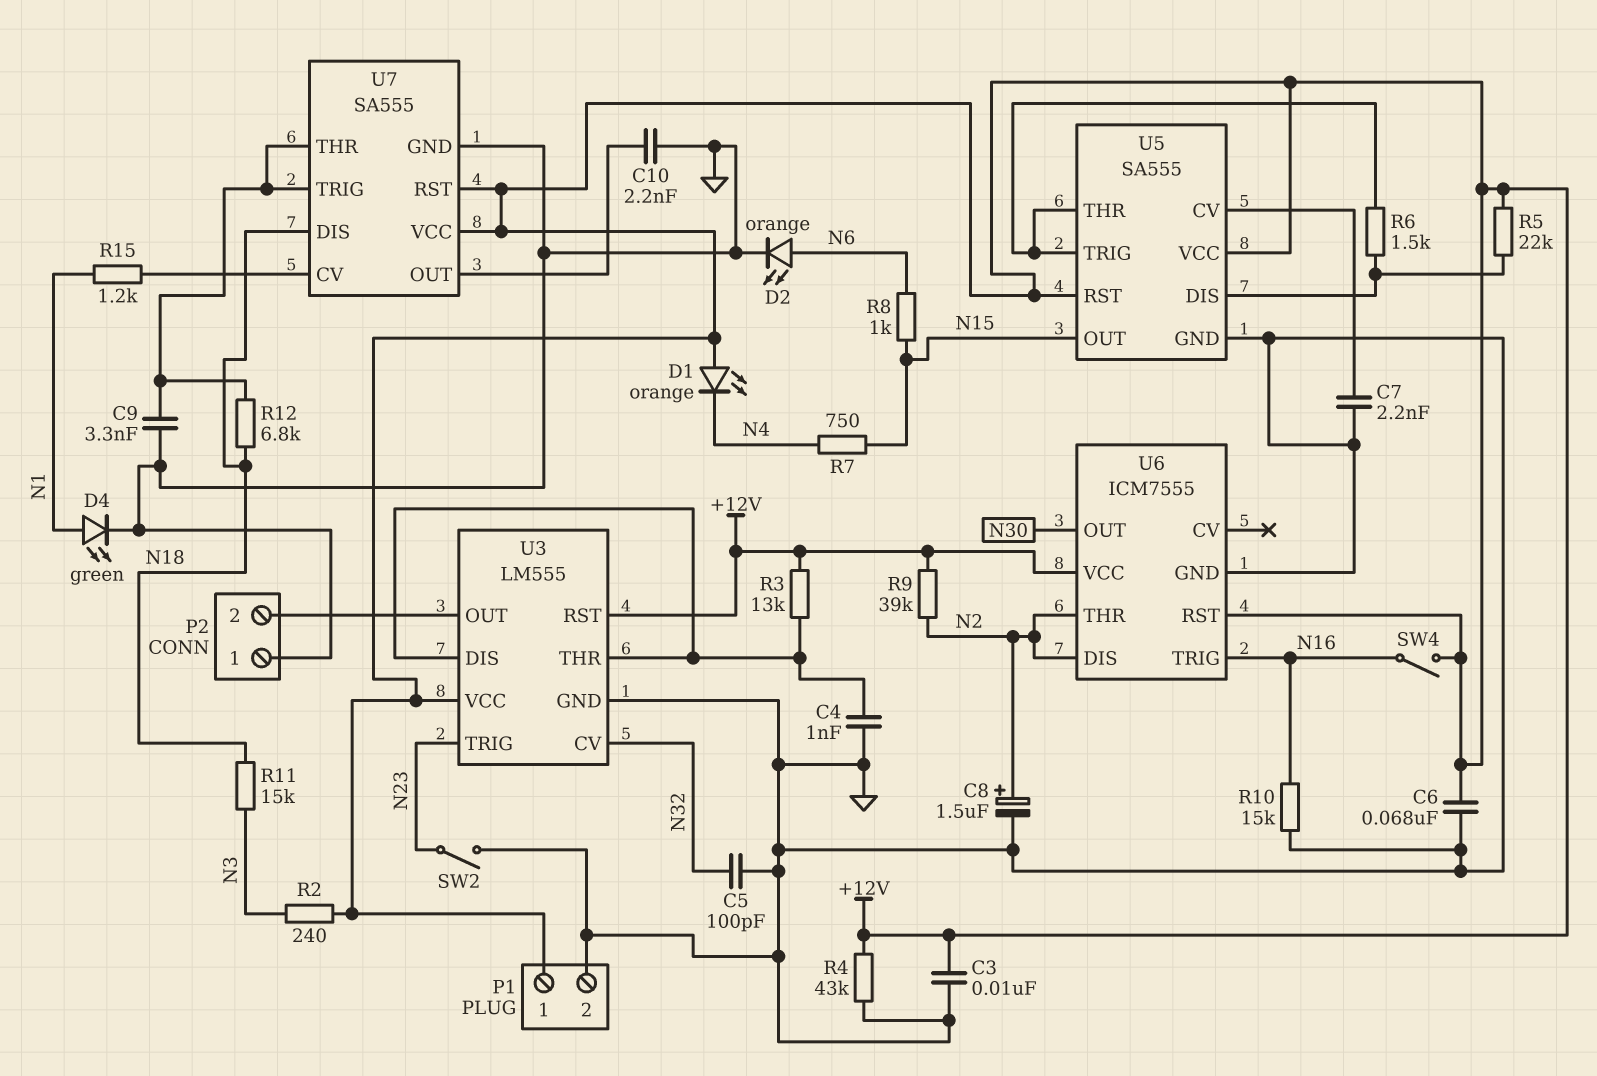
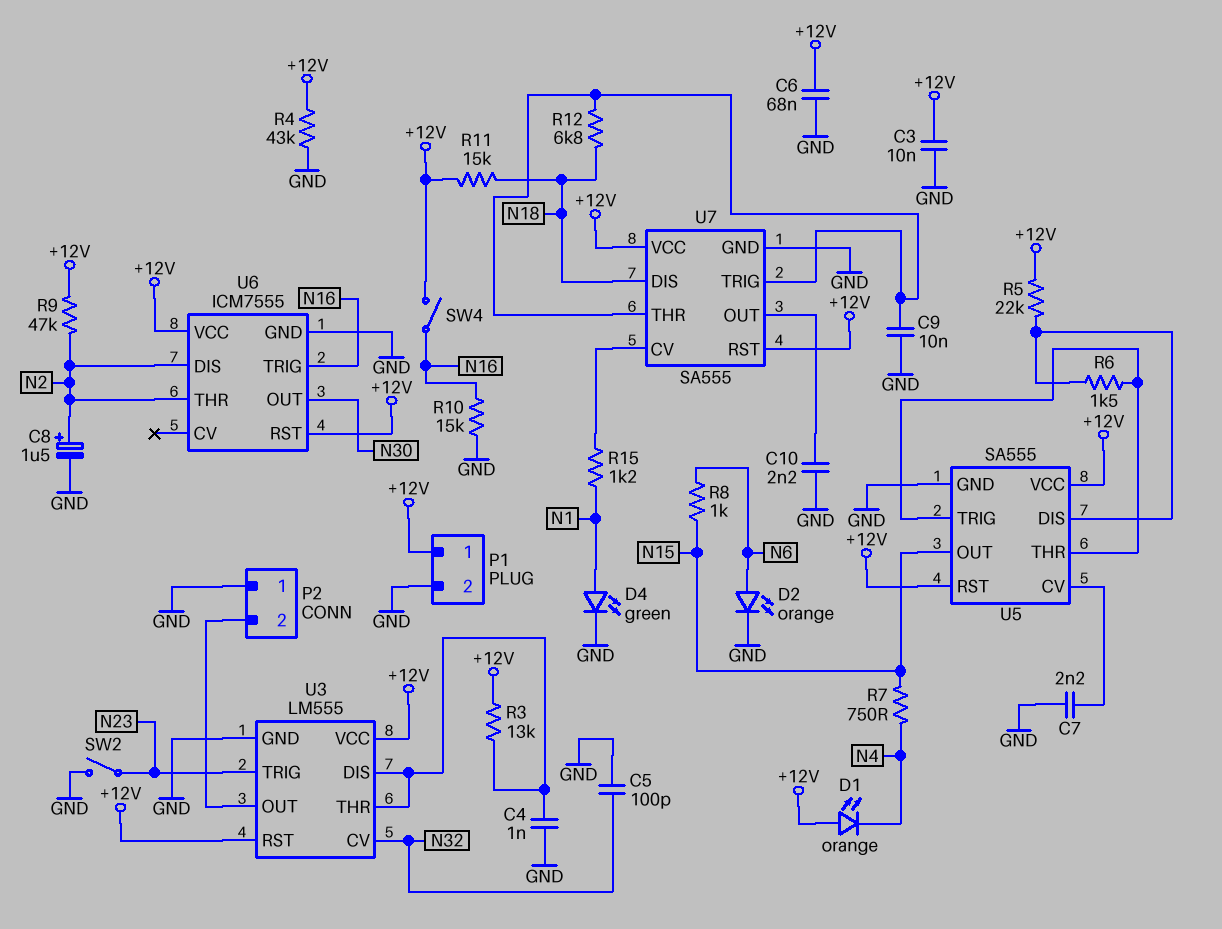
C9: 3.3nF (GND, U7/THR) -> 10nF (GND, U7/THR)
R2: 240 (+12V, N3) -> none
R9: 39k (+12V, N2) -> 47k (+12V, N2)
R11: 15k (N3, N18) -> 15k (+12V, N18)

